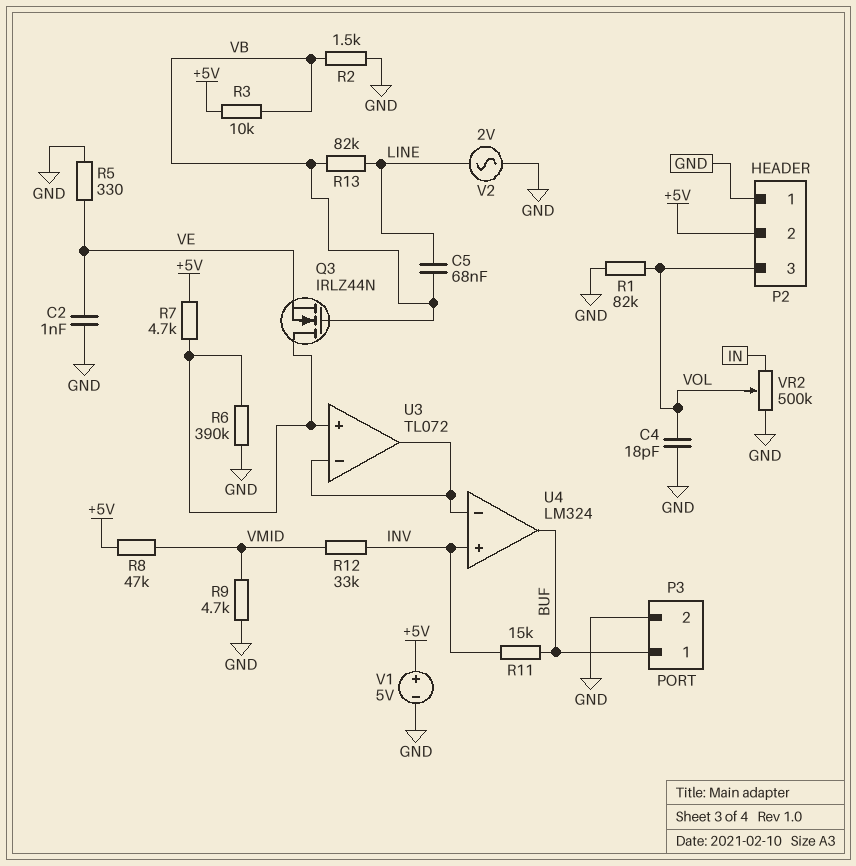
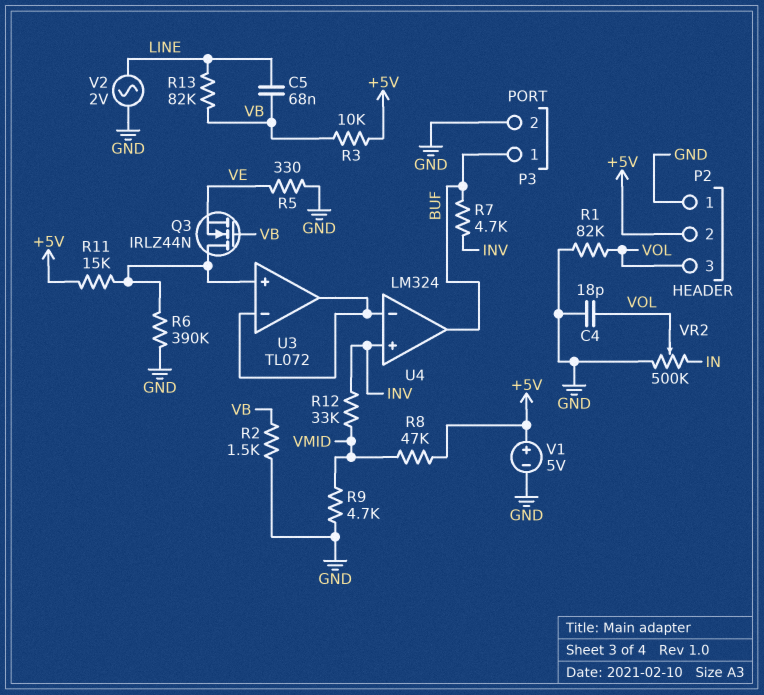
C2: 1nF (GND, VE) -> none
R7: 4.7k (+5V, U3/in+) -> 4.7k (BUF, INV)
R11: 15k (BUF, INV) -> 15k (+5V, U3/in+)

